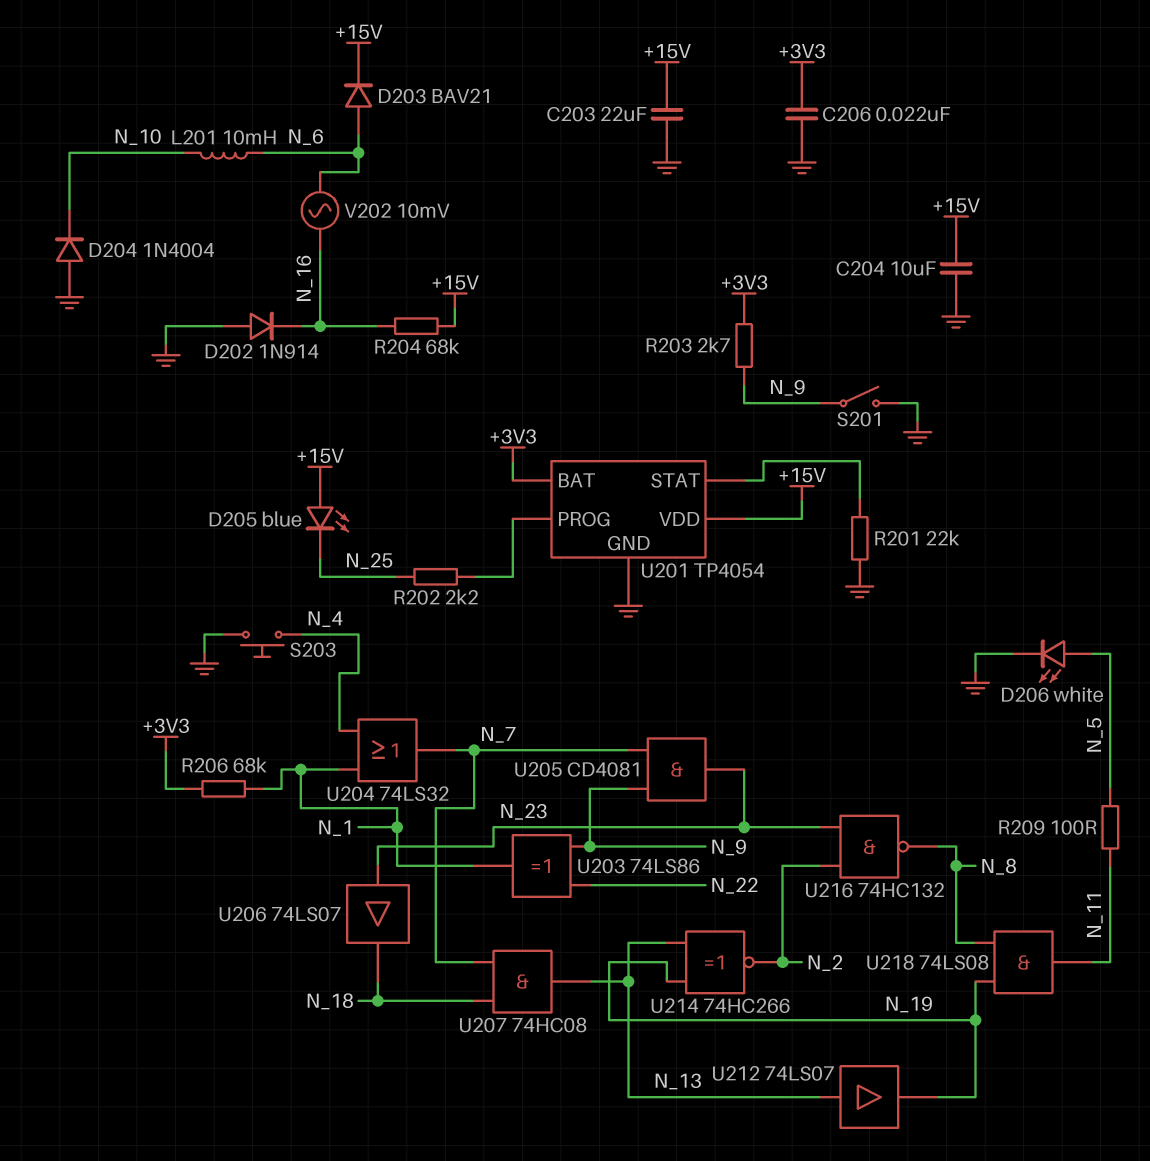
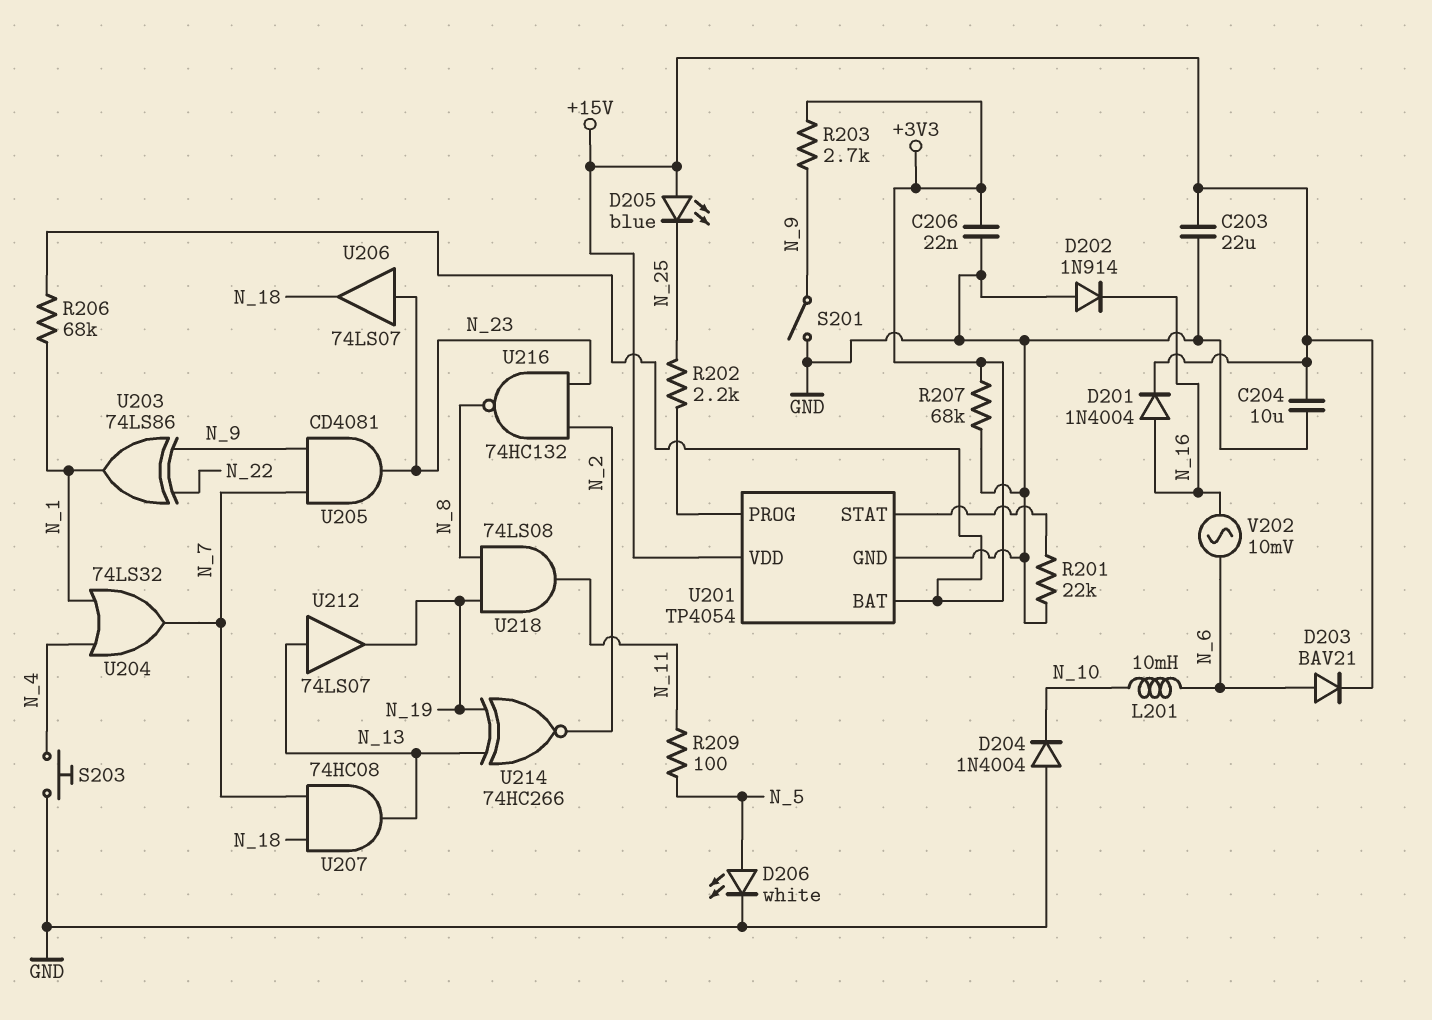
D201: none -> diode 1N4004 (A N_16, K +15V)
R204: 68k (+15V, N_16) -> none
R207: none -> 68k (+3V3, GND)

